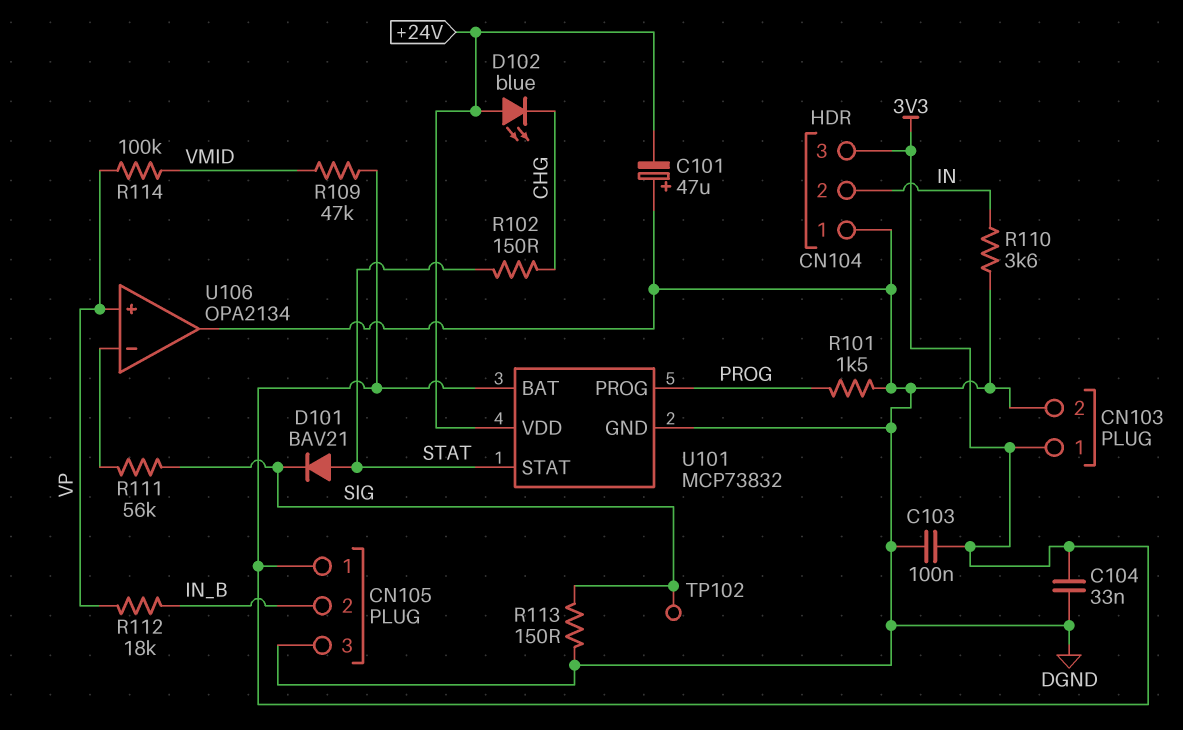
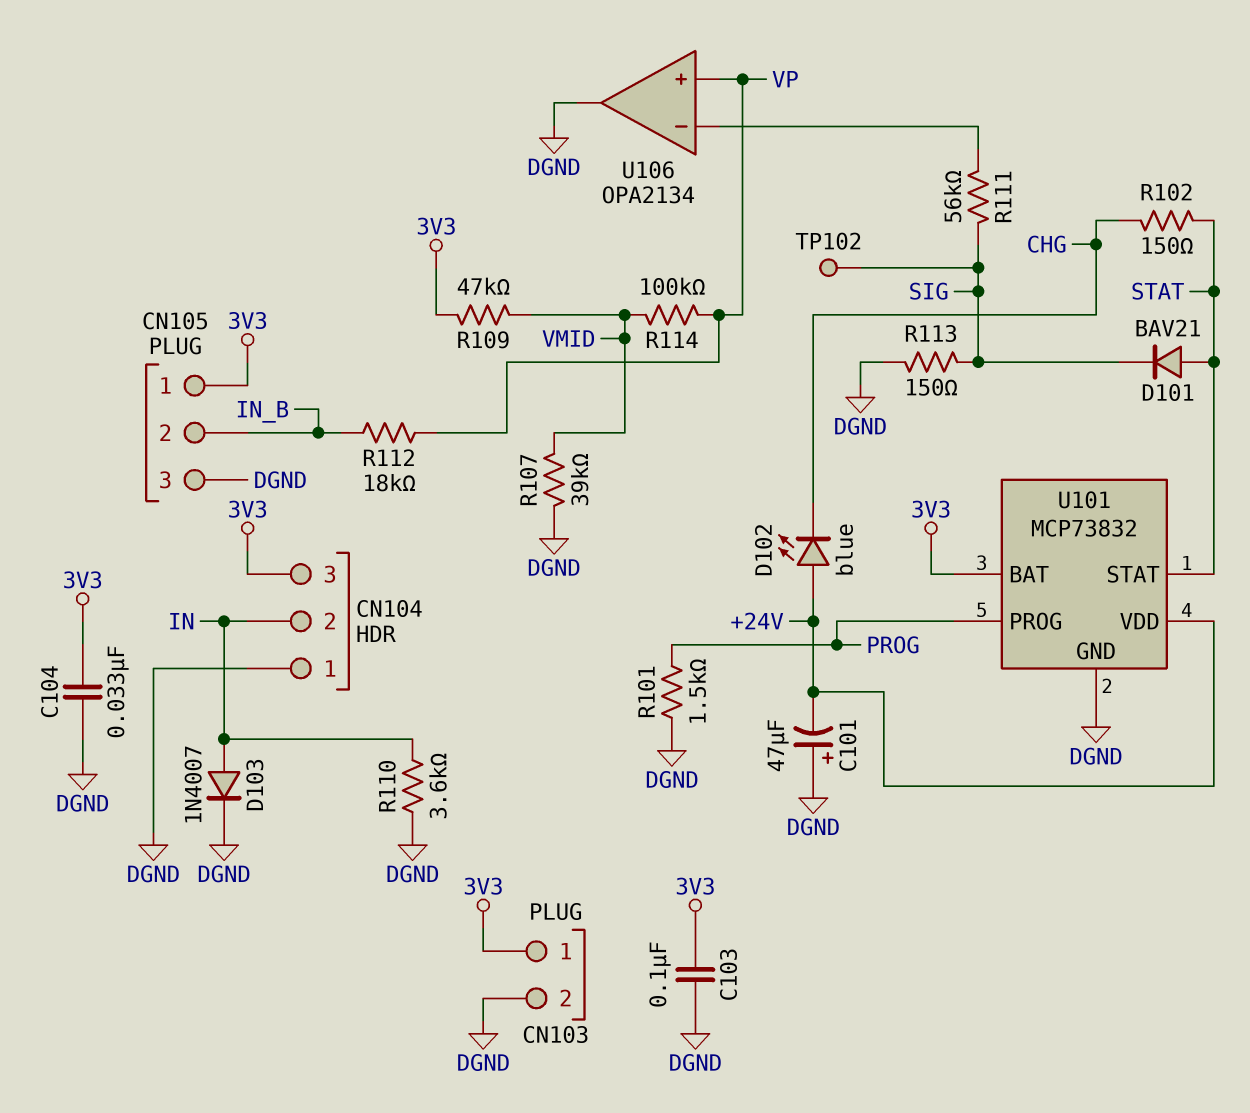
D103: none -> diode 1N4007 (A IN, K DGND)
R107: none -> 39k (DGND, VMID)

